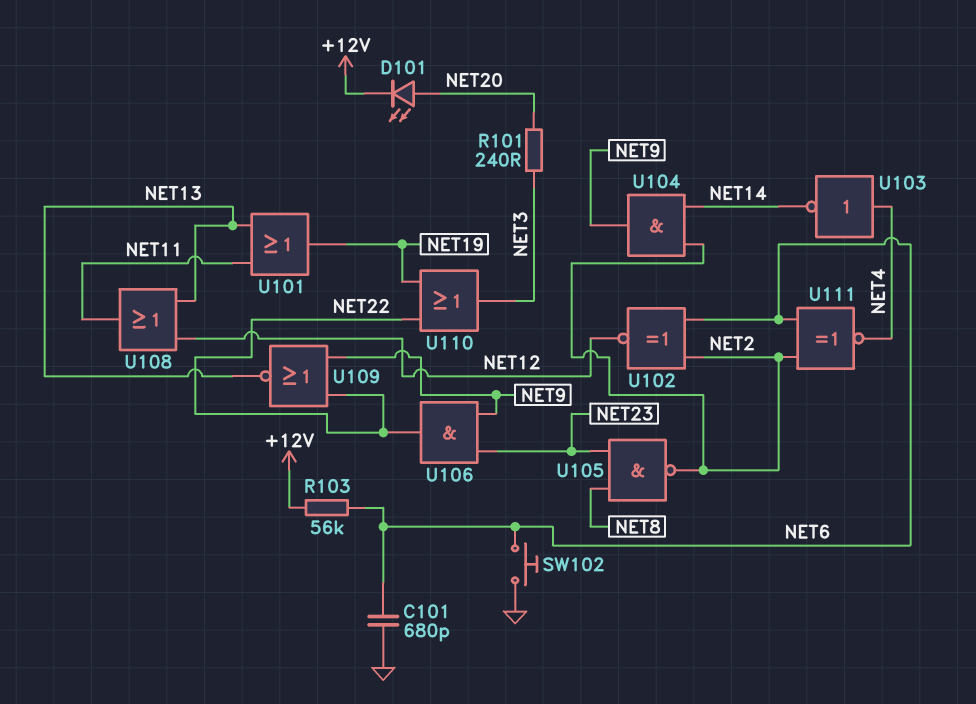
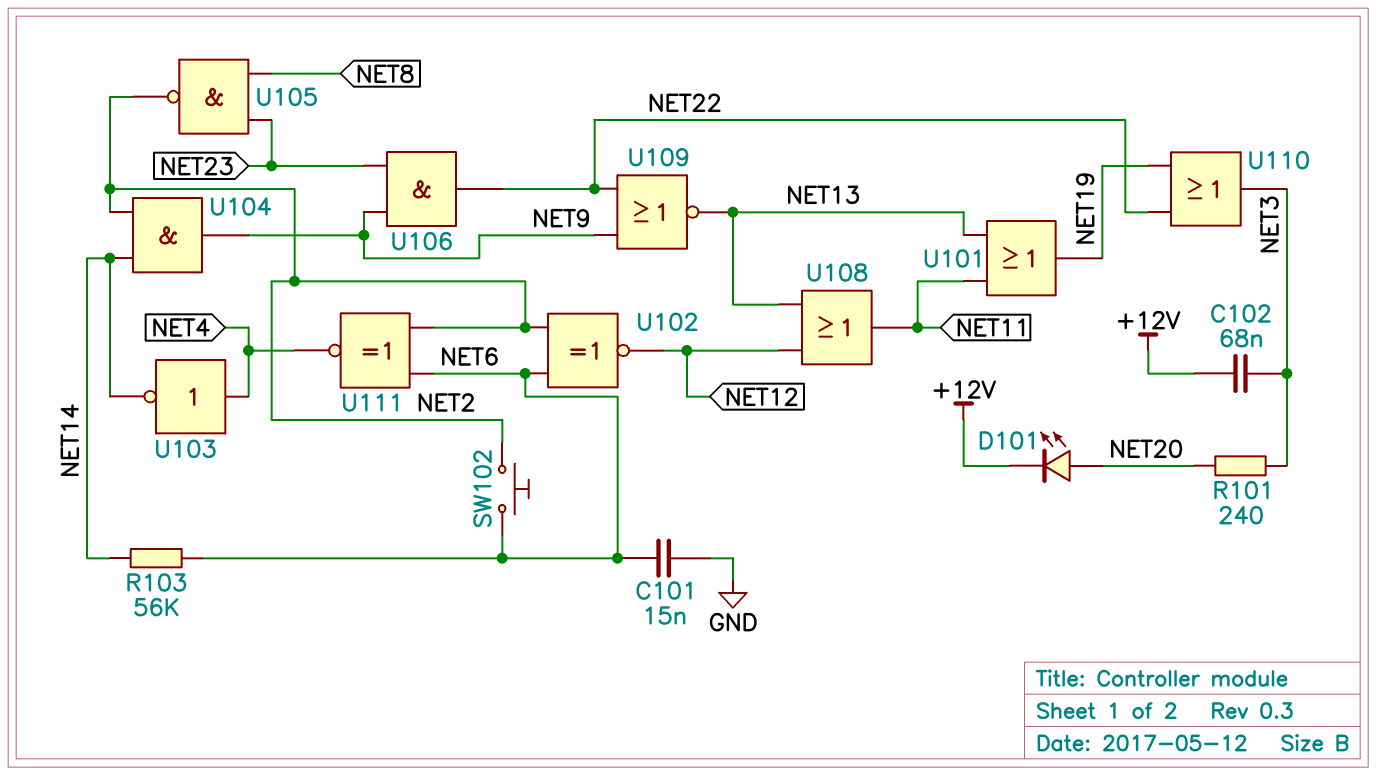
C101: 680pF (GND, NET6) -> 15nF (GND, NET6)
C102: none -> 68nF (+12V, NET3)
R103: 56k (+12V, NET6) -> 56k (NET6, NET14)
SW102: button (GND, NET6) -> button (NET2, NET6)

